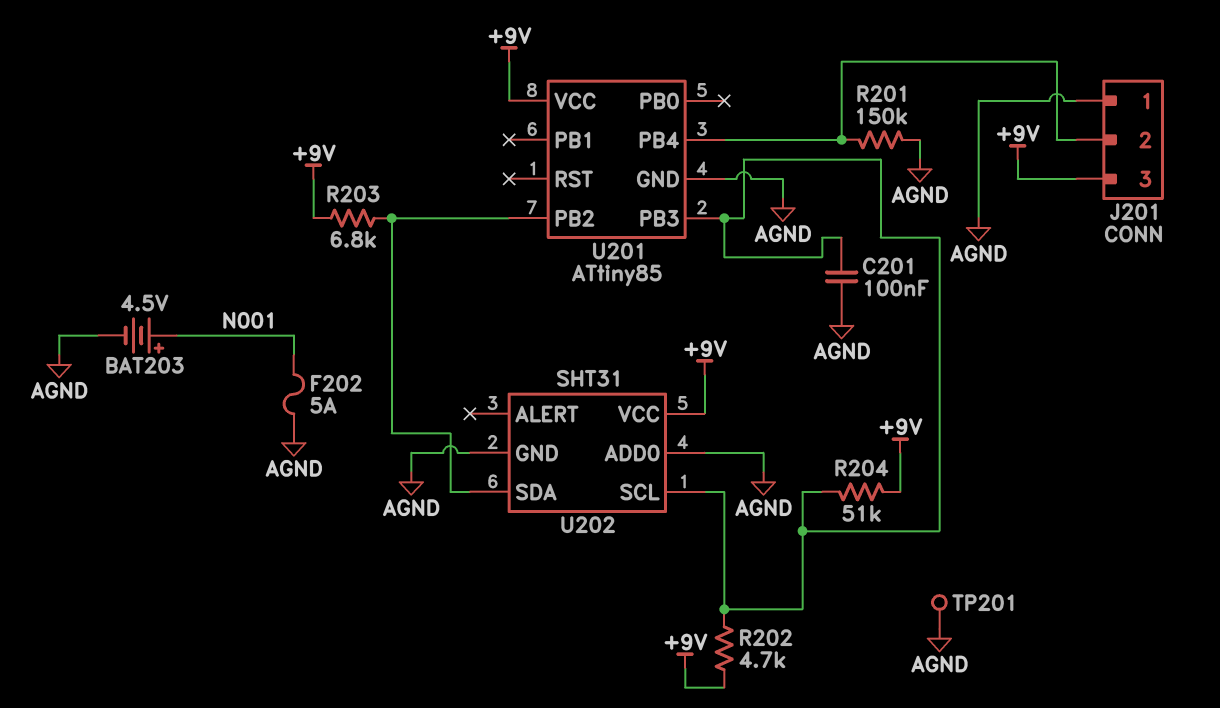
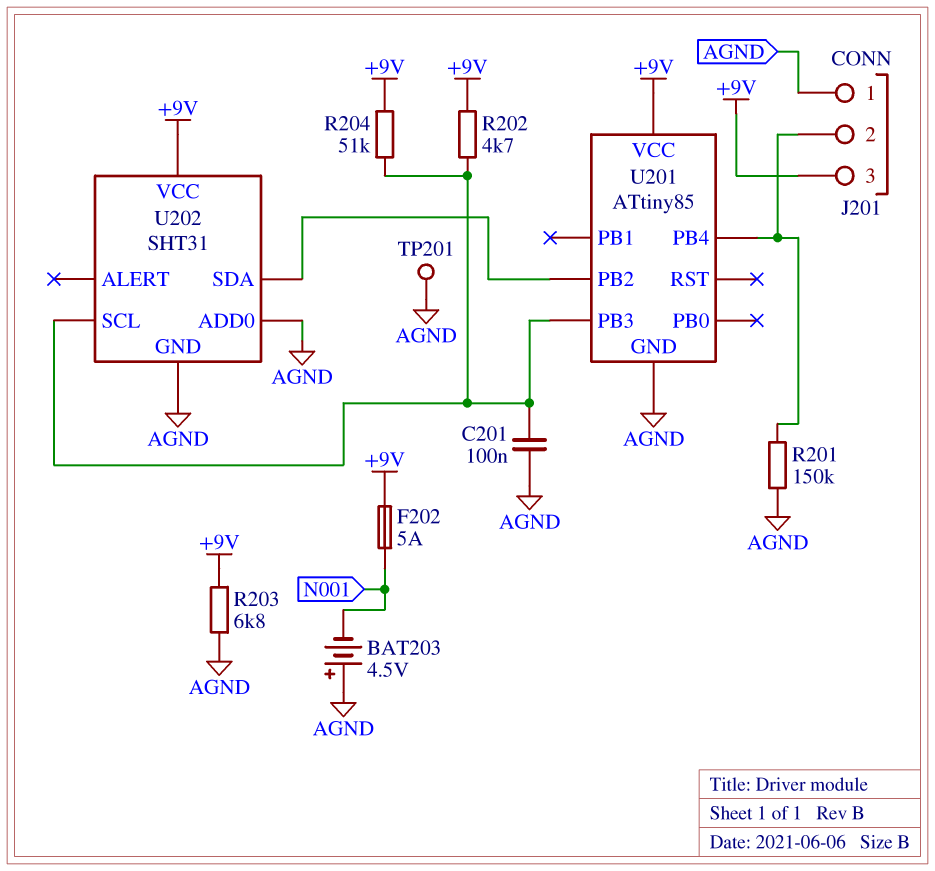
BAT203: 4.5V (plus N001, minus AGND) -> 4.5V (plus AGND, minus N001)
F202: 5A (AGND, N001) -> 5A (+9V, N001)
R203: 6.8k (+9V, U201/PB2) -> 6.8k (+9V, AGND)

